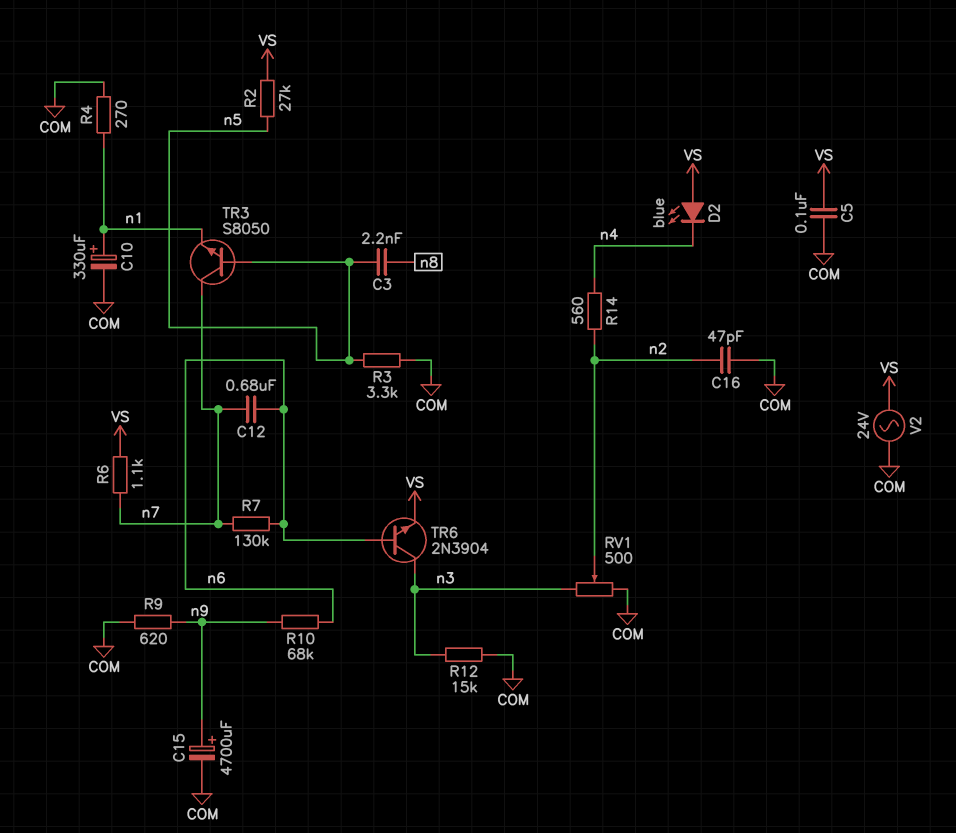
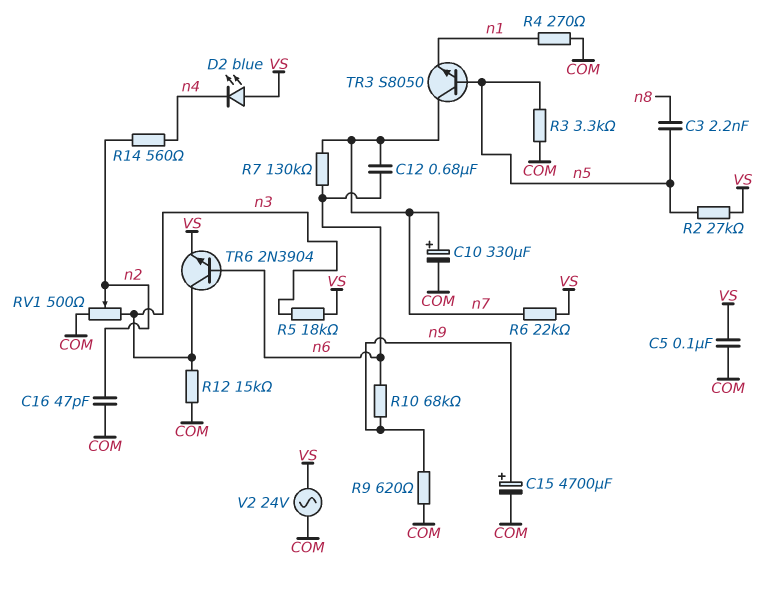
C10: 330uF (plus n1, minus COM) -> 330uF (plus n7, minus COM)
R5: none -> 18k (VS, n3)
R6: 1.1k (VS, n7) -> 22k (VS, n7)

